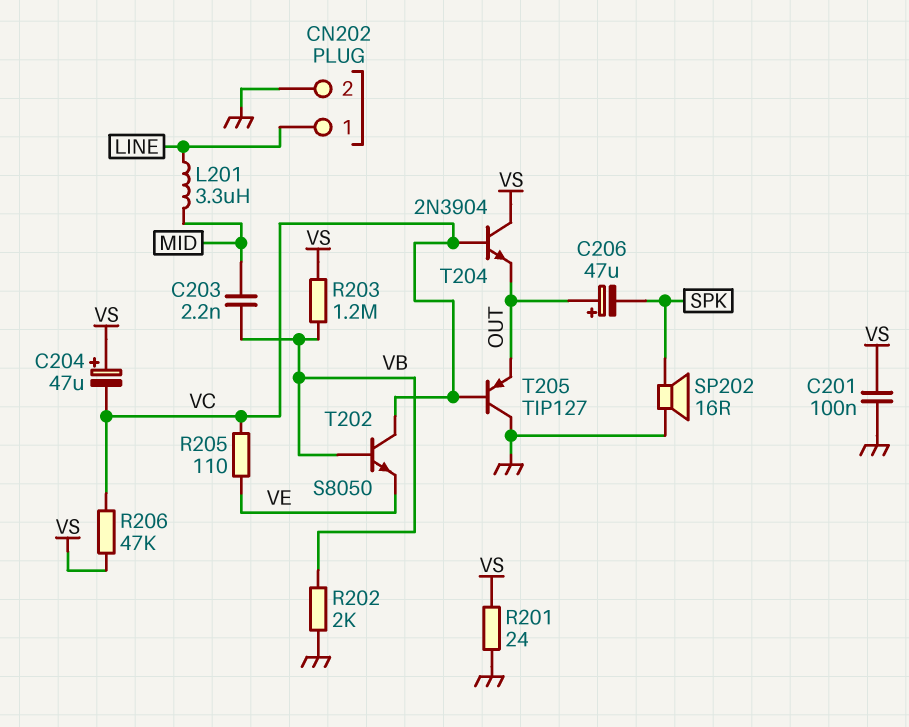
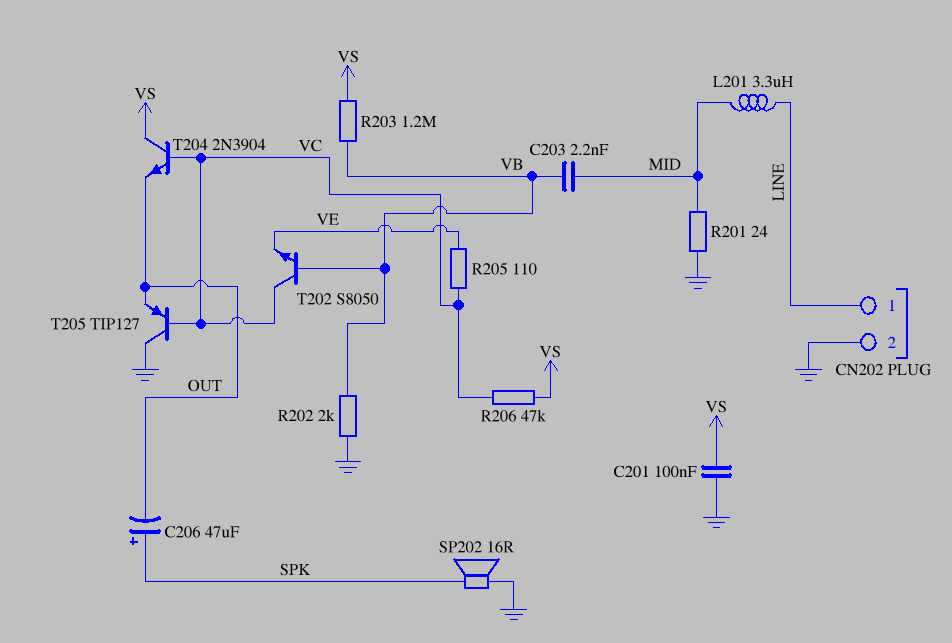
C204: 47uF (plus VS, minus VC) -> none
C206: 47uF (plus OUT, minus SPK) -> 47uF (plus SPK, minus OUT)
R201: 24 (GND, VS) -> 24 (GND, MID)

